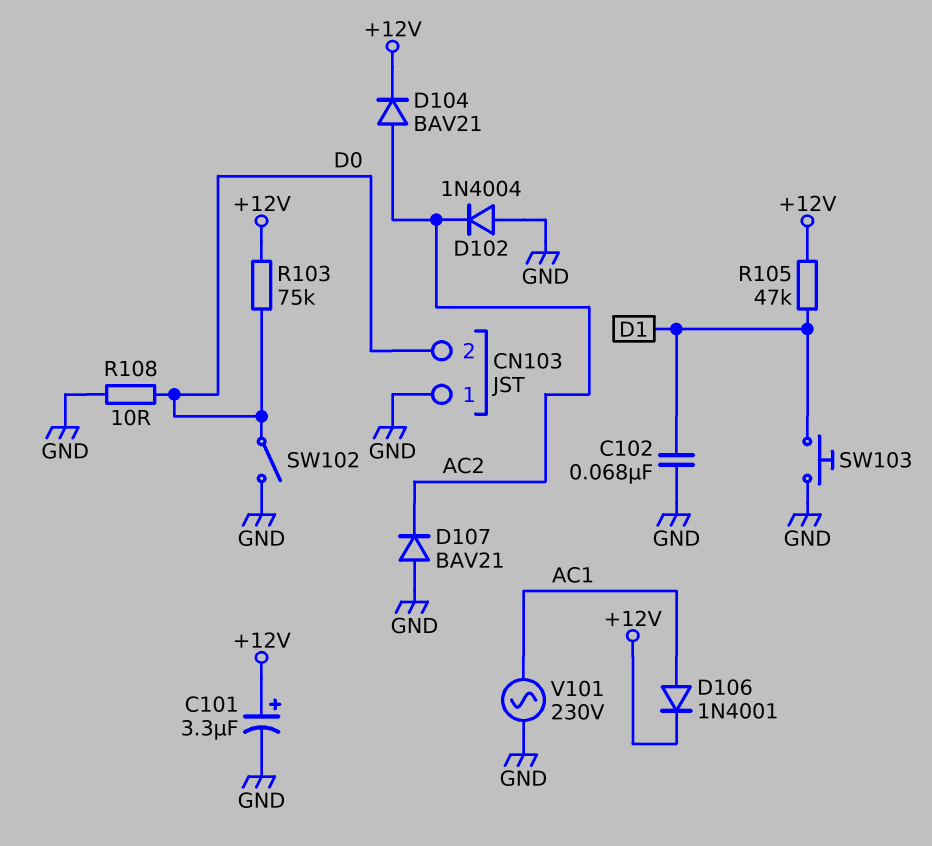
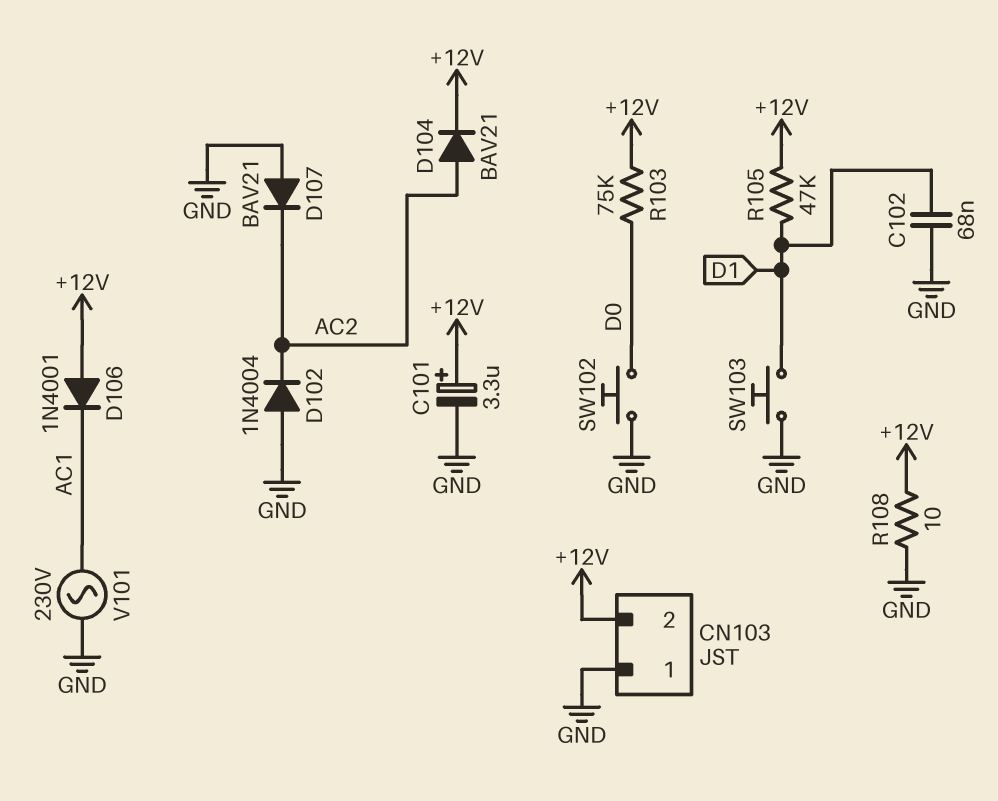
CN103 pin 2: D0 -> +12V
D106: diode 1N4001 (A AC1, K +12V) -> diode 1N4001 (A +12V, K AC1)
R108: 10 (D0, GND) -> 10 (+12V, GND)
SW102: switch (D0, GND) -> button (D0, GND)

